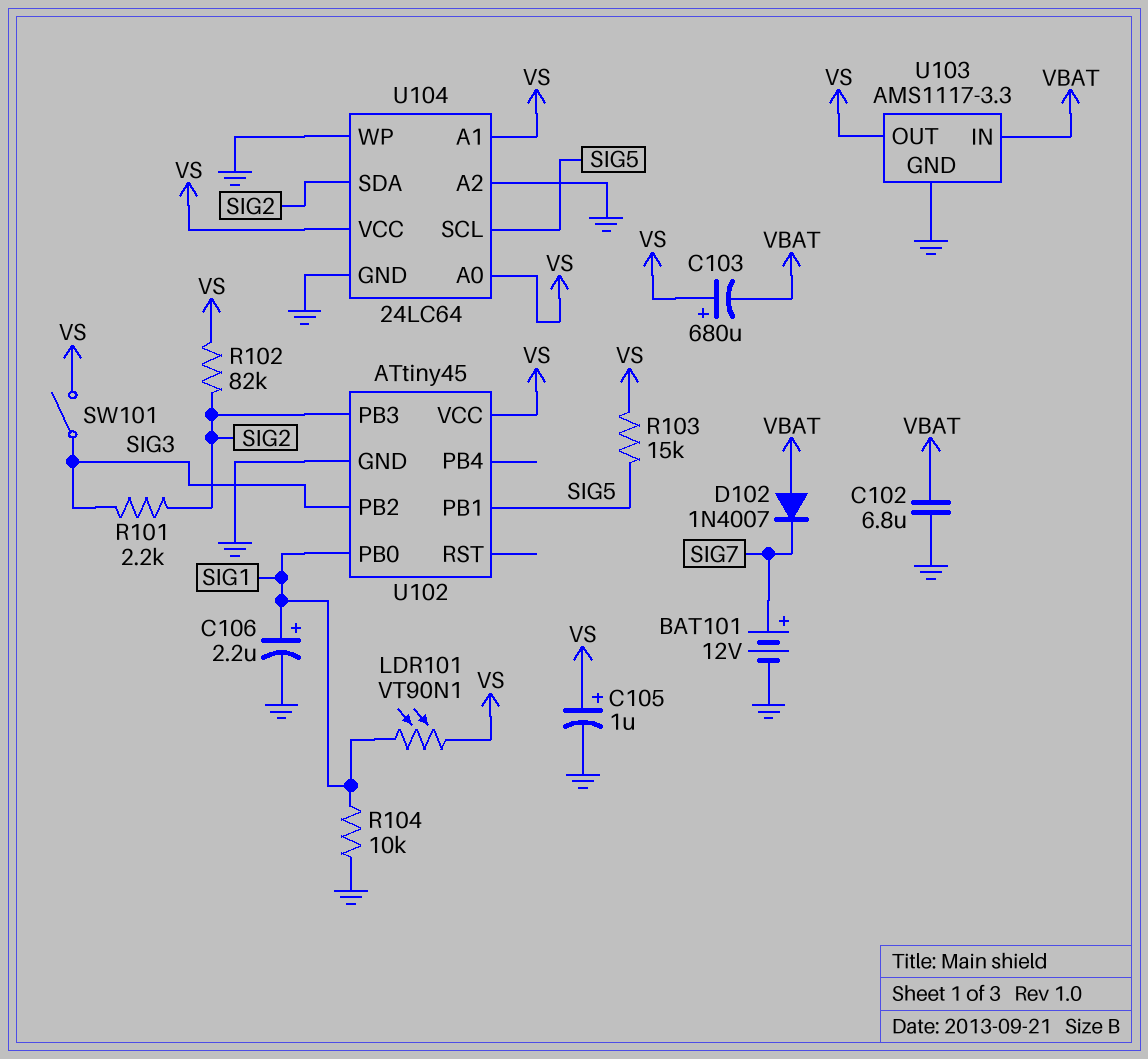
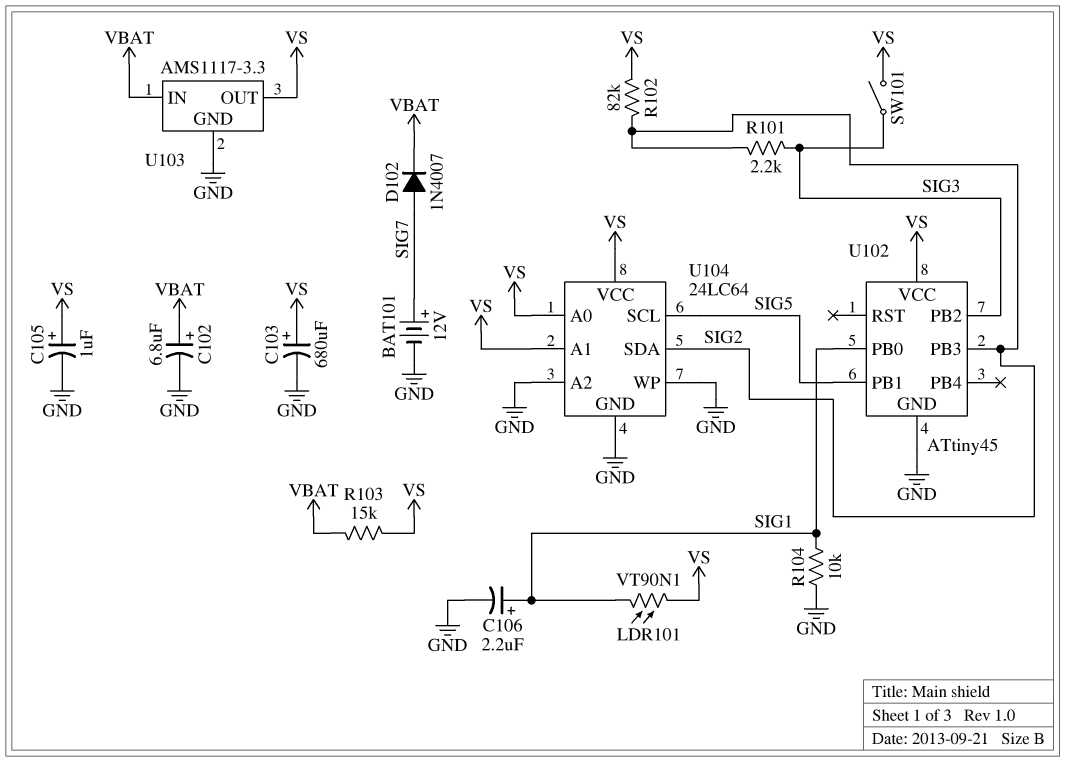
C102: 6.8uF (GND, VBAT) -> 6.8uF (plus VBAT, minus GND)
C103: 680uF (plus VS, minus VBAT) -> 680uF (plus VS, minus GND)
D102: diode 1N4007 (A VBAT, K SIG7) -> diode 1N4007 (A SIG7, K VBAT)
R103: 15k (SIG5, VS) -> 15k (VBAT, VS)

